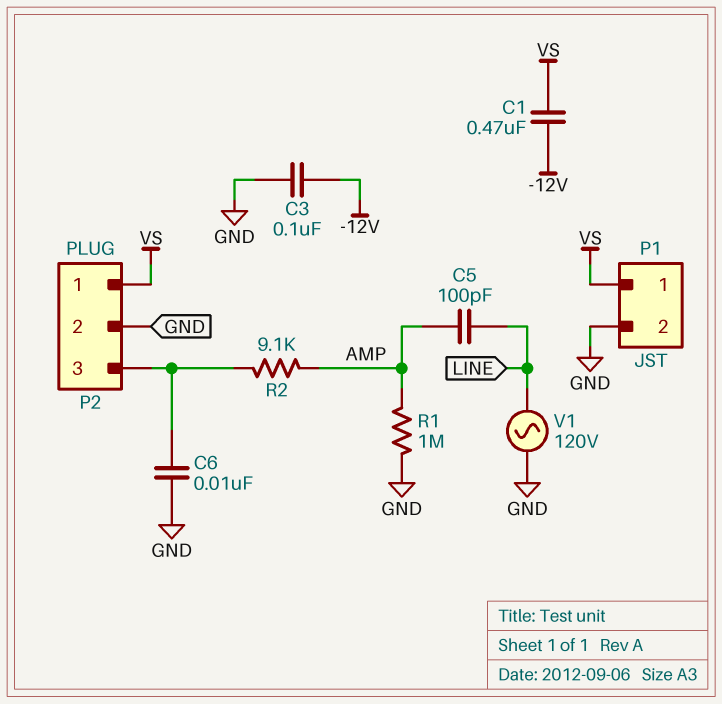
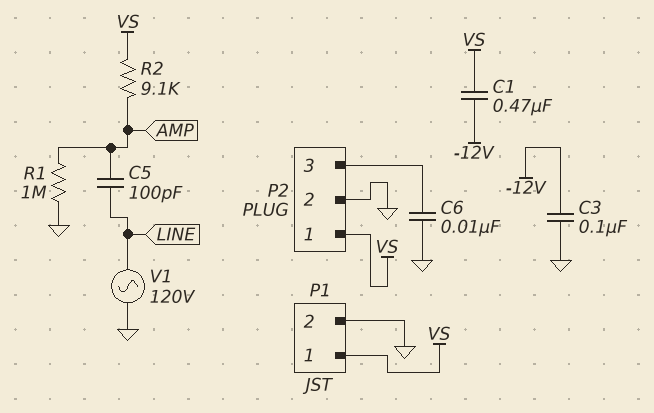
R2: 9.1k (AMP, P2/3) -> 9.1k (AMP, VS)

